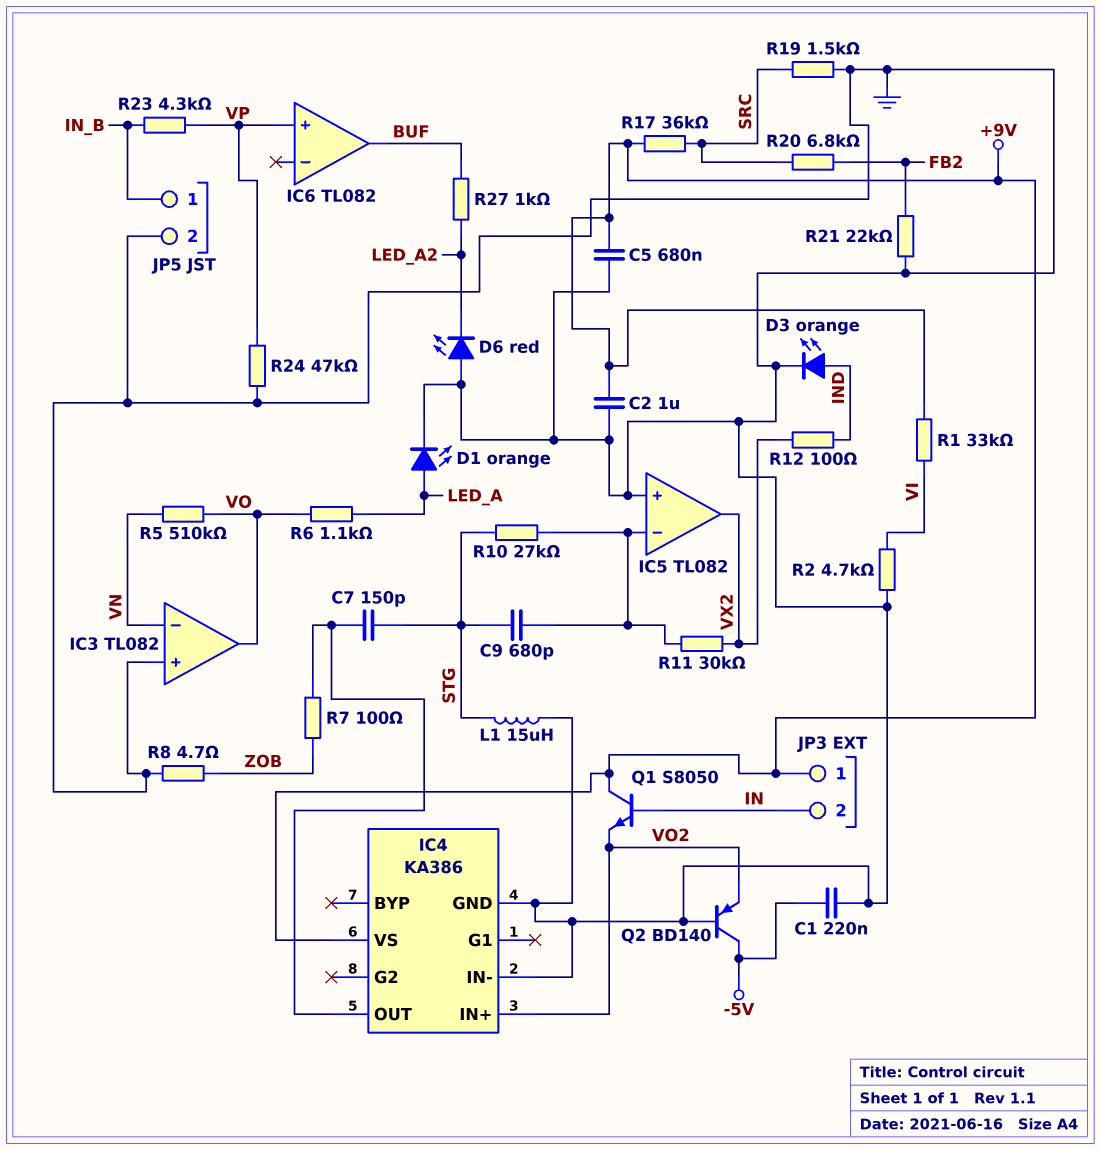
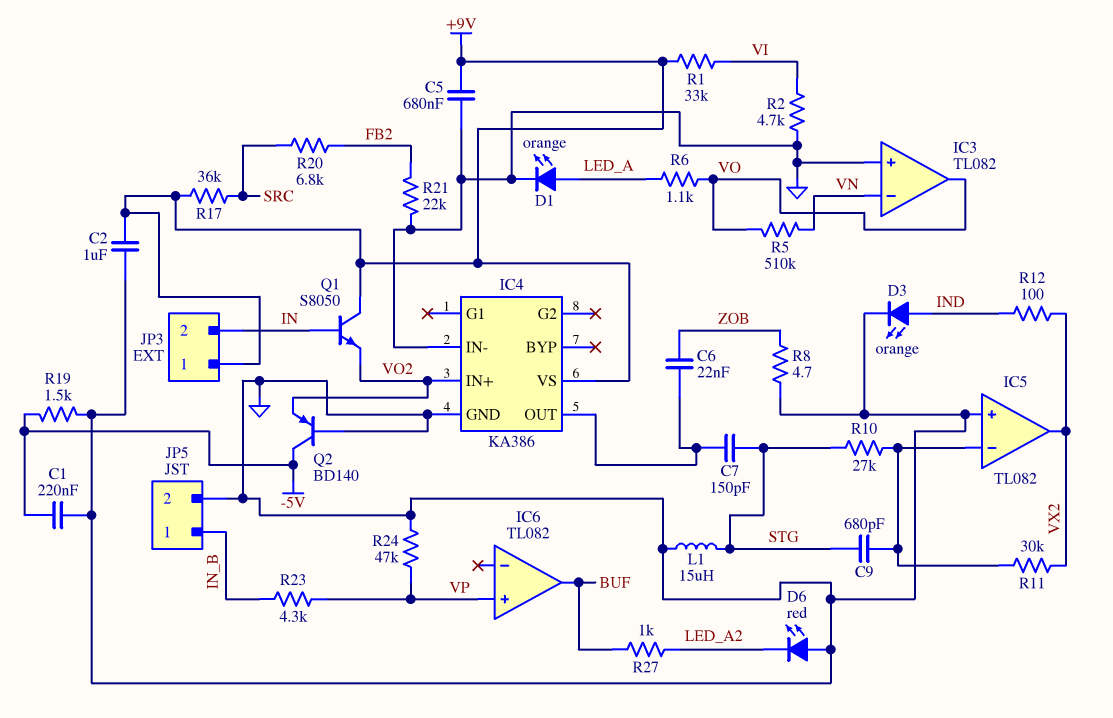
C6: none -> 22nF (IC4/OUT, ZOB)
R7: 100 (IC4/OUT, ZOB) -> none
R19: 1.5k (GND, SRC) -> 1.5k (-5V, GND)

